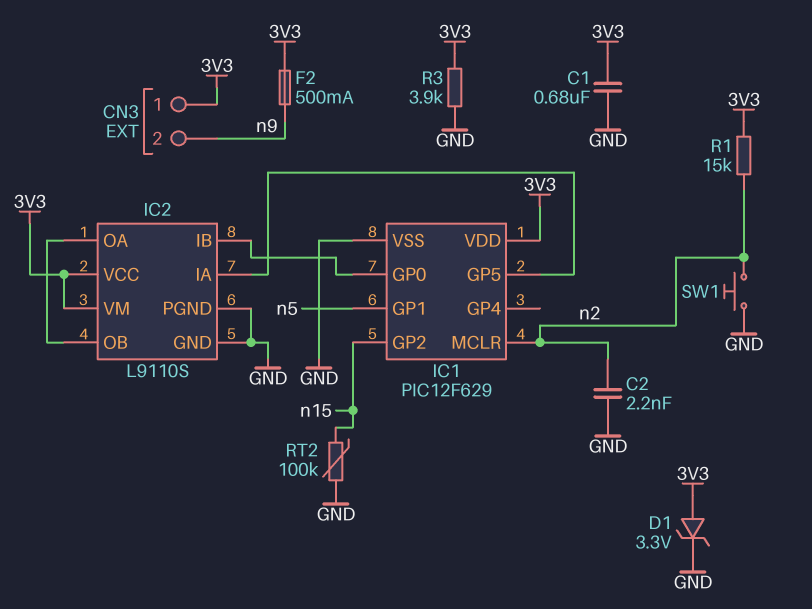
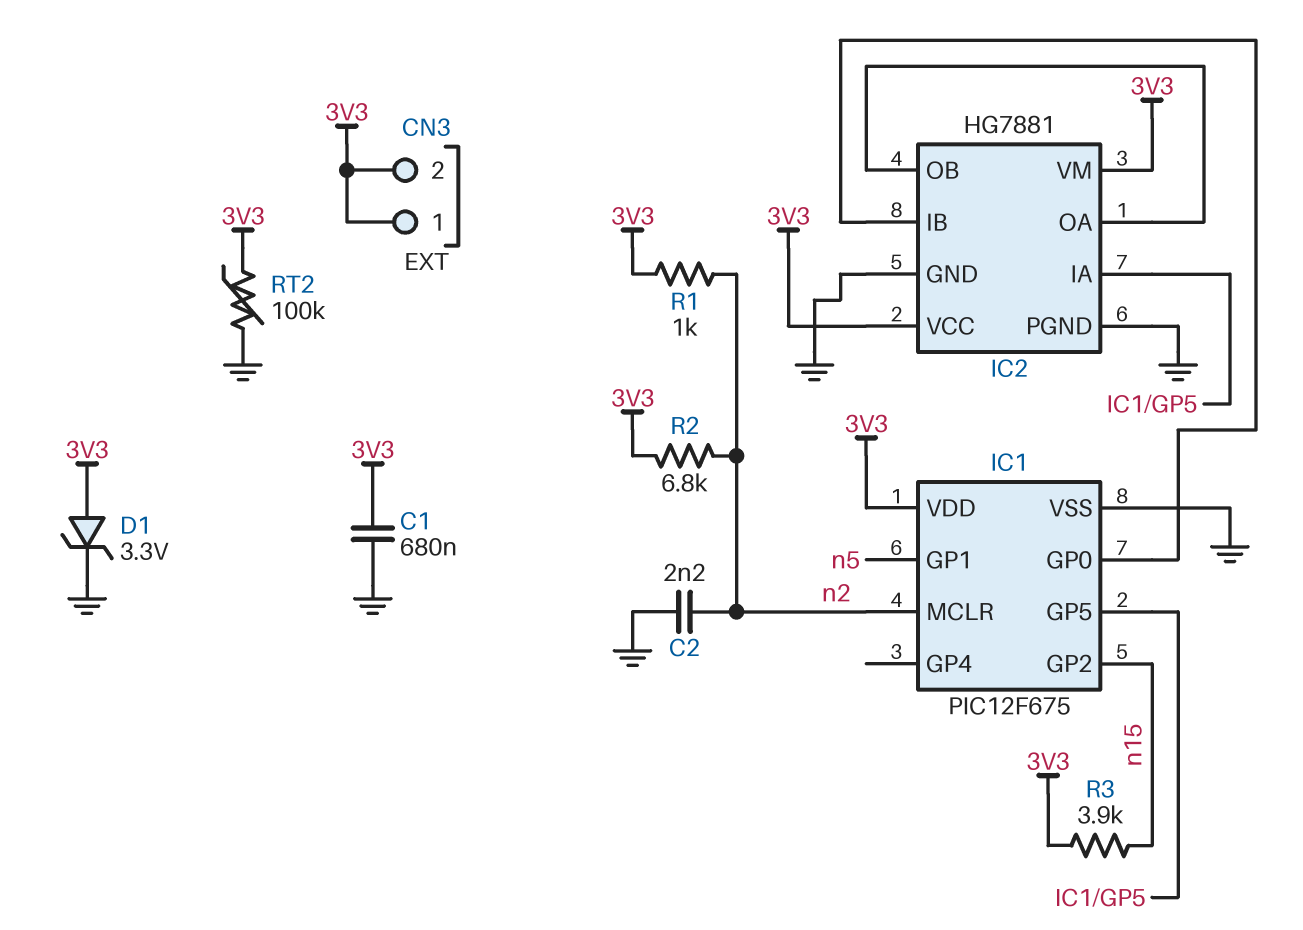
CN3 pin 2: n9 -> 3V3
F2: 500mA (3V3, n9) -> none
IC1: PIC12F629 -> PIC12F675
IC2: L9110S -> HG7881
R1: 15k (3V3, n2) -> 1k (3V3, n2)
R2: none -> 6.8k (3V3, n2)
R3: 3.9k (3V3, GND) -> 3.9k (3V3, n15)
RT2: 100k (GND, n15) -> 100k (3V3, GND)
SW1: button (GND, n2) -> none

